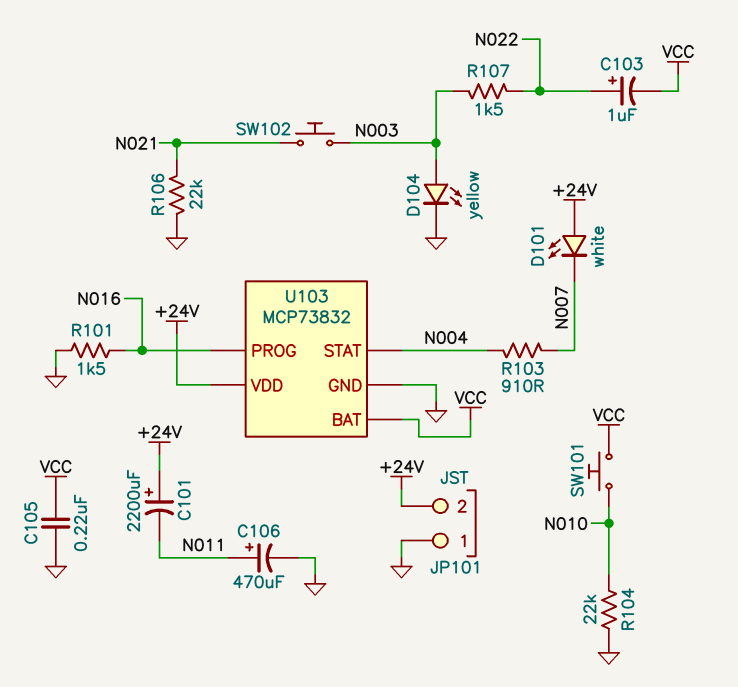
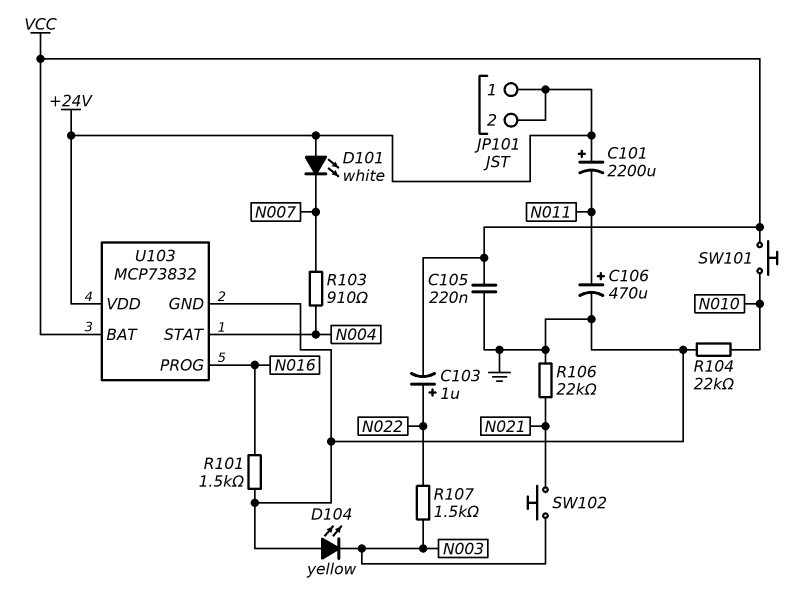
D104: LED yellow (A N003, K GND) -> LED yellow (A GND, K N003)
JP101 pin 1: GND -> +24V

